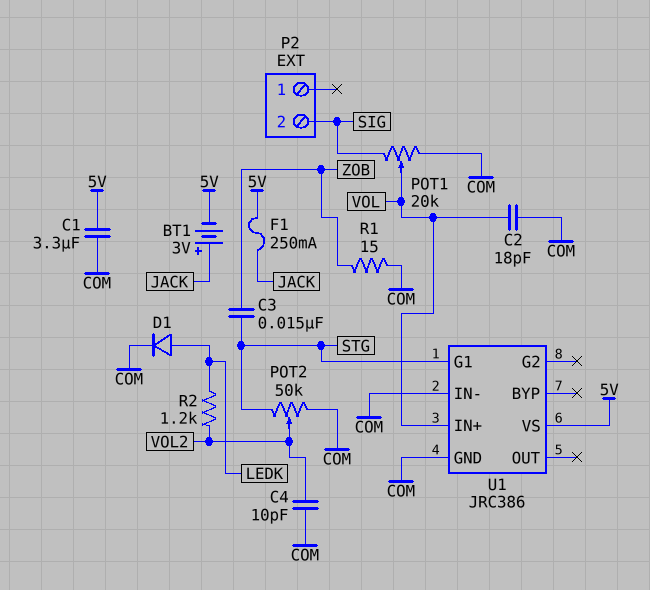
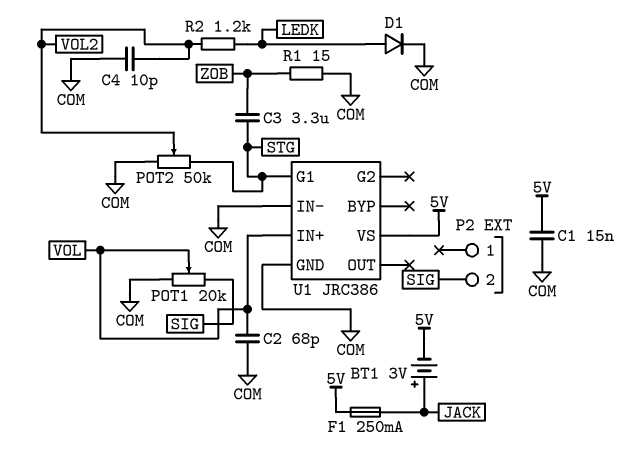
C1: 3.3uF (5V, COM) -> 15nF (5V, COM)
C2: 18pF (COM, VOL) -> 68pF (COM, VOL)
C3: 15nF (STG, ZOB) -> 3.3uF (STG, ZOB)

